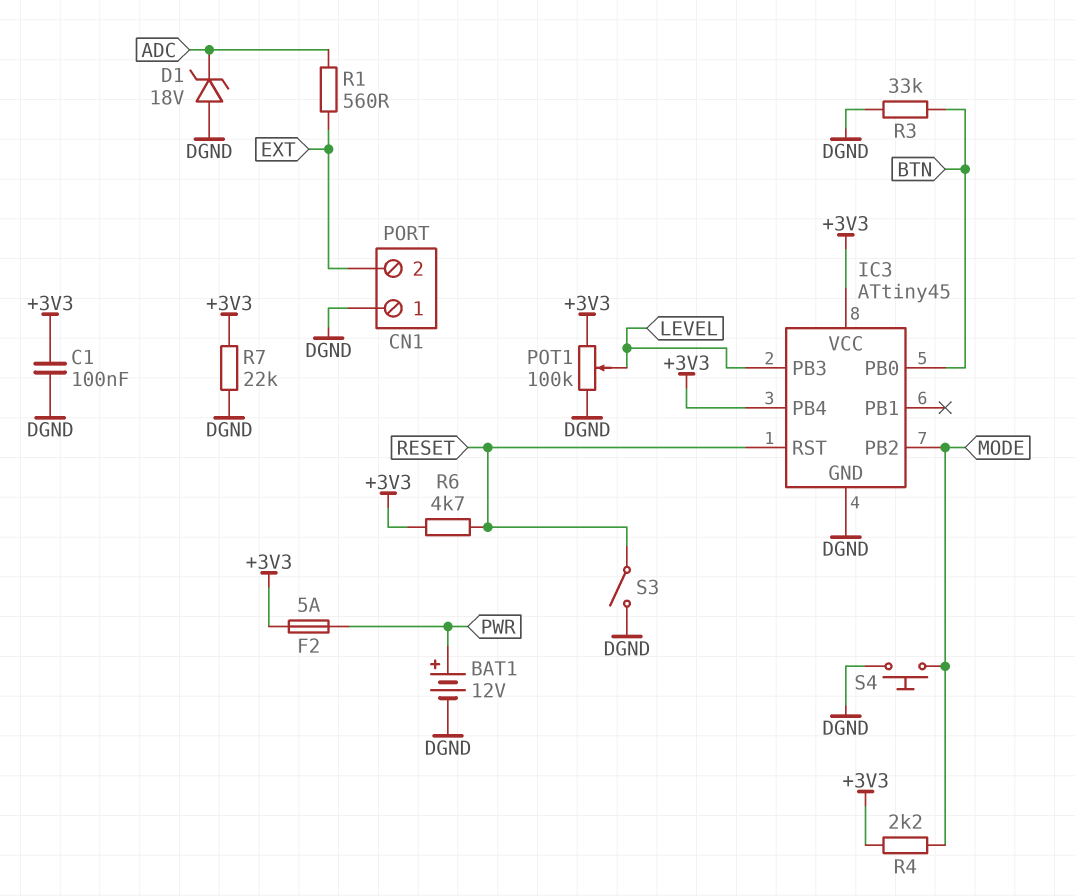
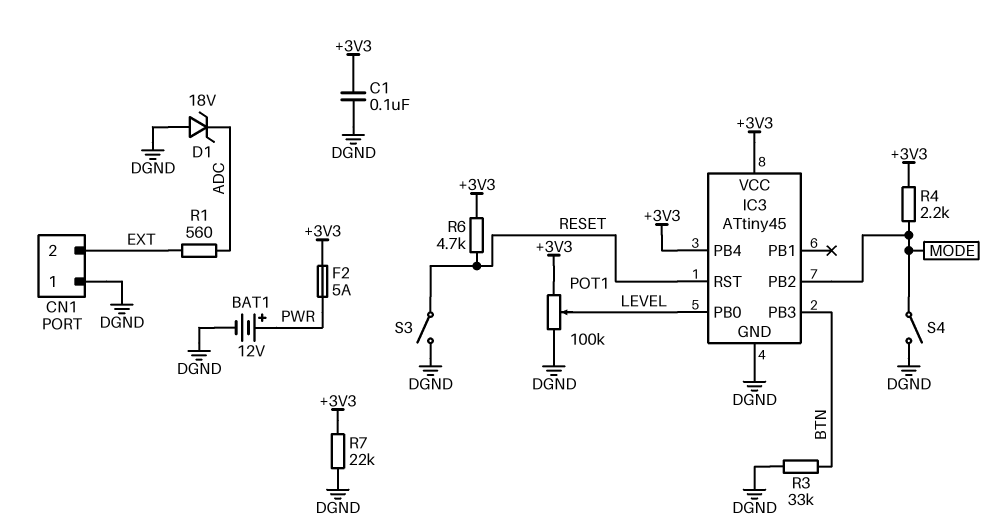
IC3 pin PB0: BTN -> LEVEL
IC3 pin PB3: LEVEL -> BTN
S4: button (DGND, MODE) -> switch (DGND, MODE)

